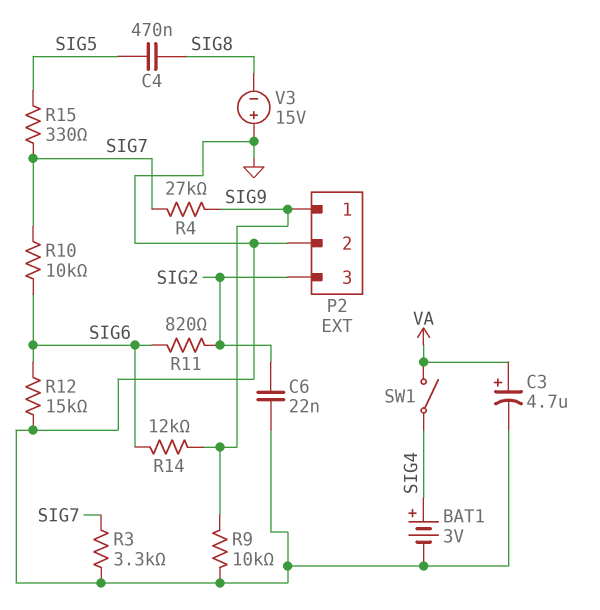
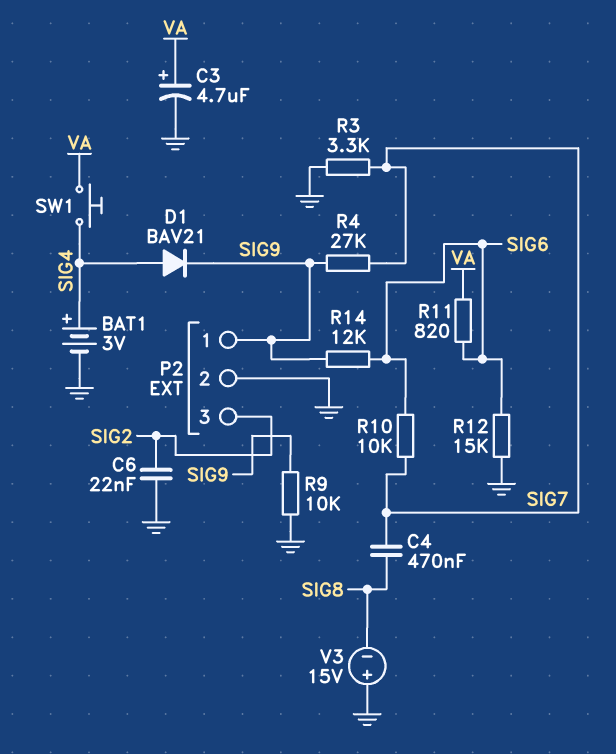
C4: 470nF (SIG5, SIG8) -> 470nF (SIG7, SIG8)
D1: none -> diode BAV21 (A SIG4, K SIG9)
R11: 820 (SIG2, SIG6) -> 820 (SIG6, VA)
R15: 330 (SIG5, SIG7) -> none
SW1: switch (SIG4, VA) -> button (SIG4, VA)

